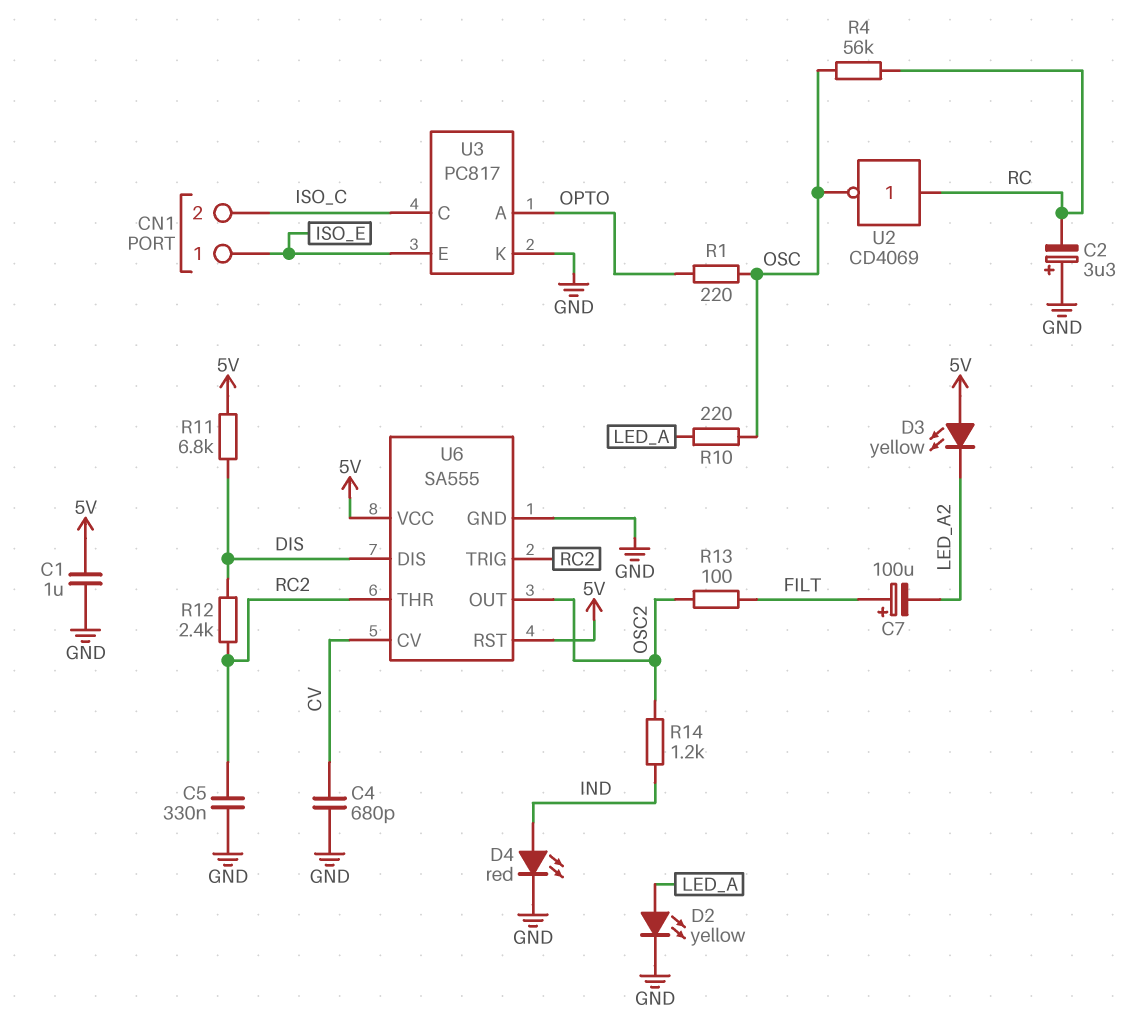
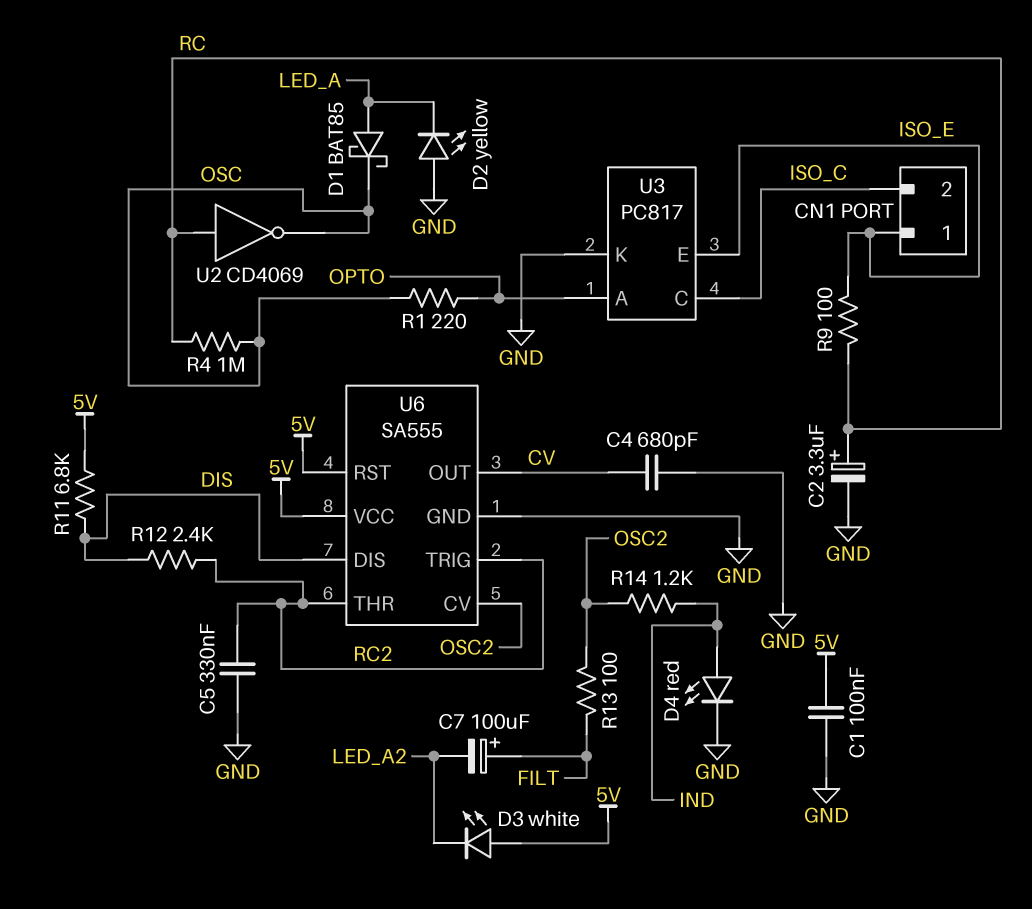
C1: 1uF (5V, GND) -> 100nF (5V, GND)
C2: 3.3uF (plus GND, minus RC) -> 3.3uF (plus RC, minus GND)
D1: none -> schottky BAT85 (A LED_A, K OSC)
D2: LED yellow (A LED_A, K GND) -> LED yellow (A GND, K LED_A)
D3: LED yellow (A 5V, K LED_A2) -> LED white (A 5V, K LED_A2)
R4: 56k (OSC, RC) -> 1M (OSC, RC)
R9: none -> 100 (ISO_E, RC)
R10: 220 (LED_A, OSC) -> none
U6 pin CV: CV -> OSC2
U6 pin OUT: OSC2 -> CV

